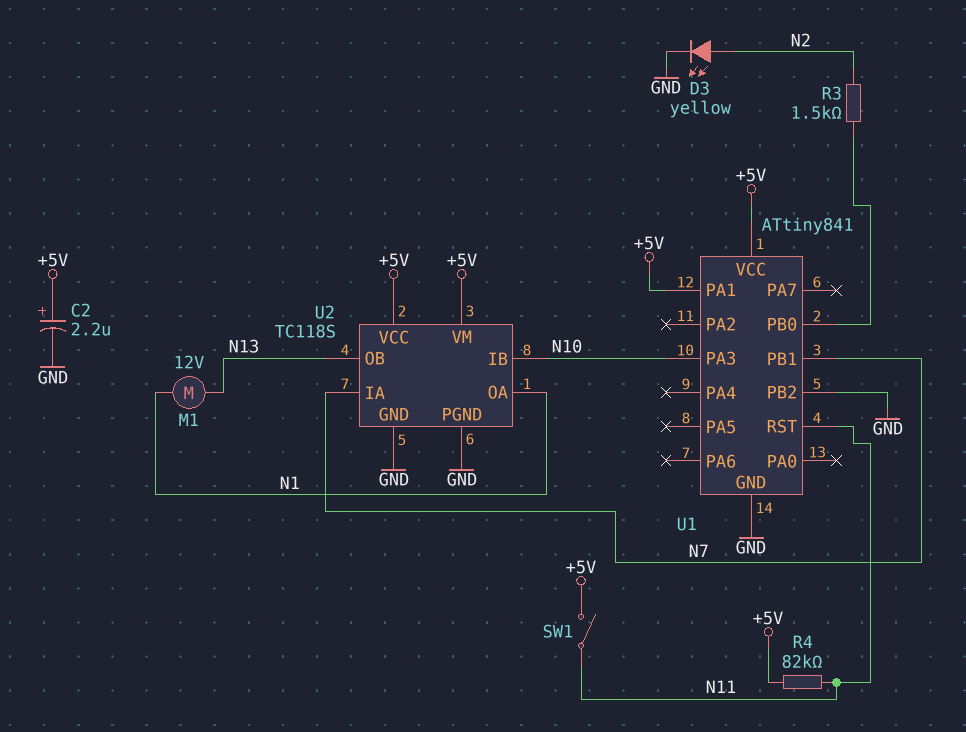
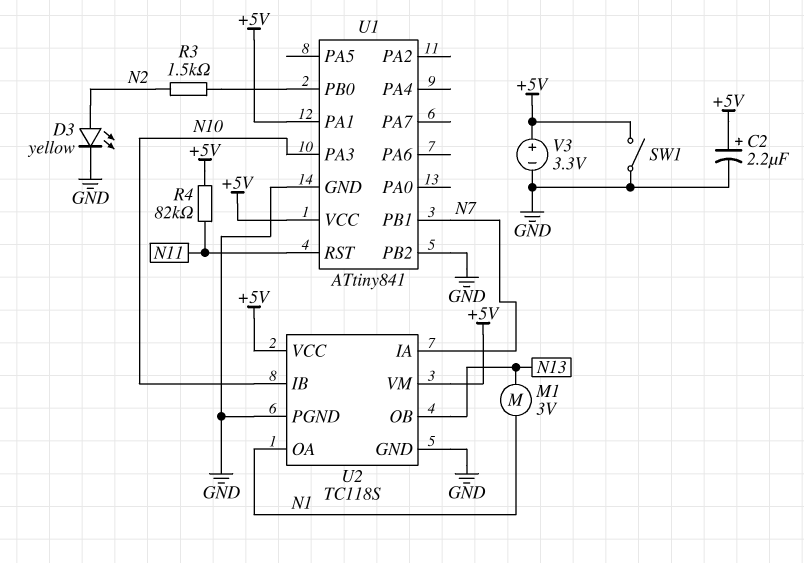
M1: motor 12V (N1, N13) -> motor 3V (N1, N13)
SW1: switch (+5V, N11) -> switch (+5V, GND)
V3: none -> 3.3V (plus +5V, minus GND)

